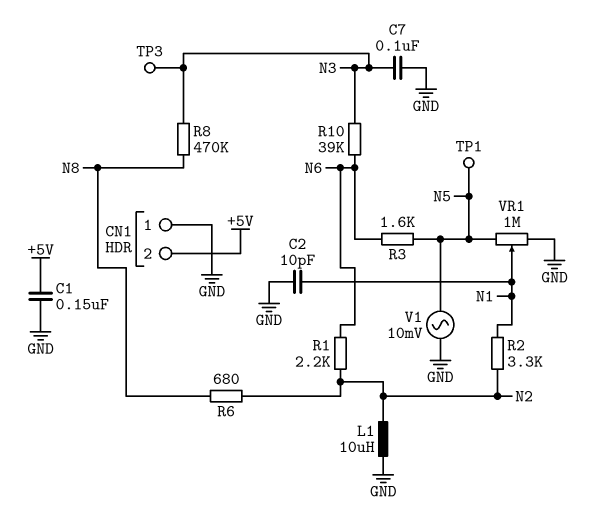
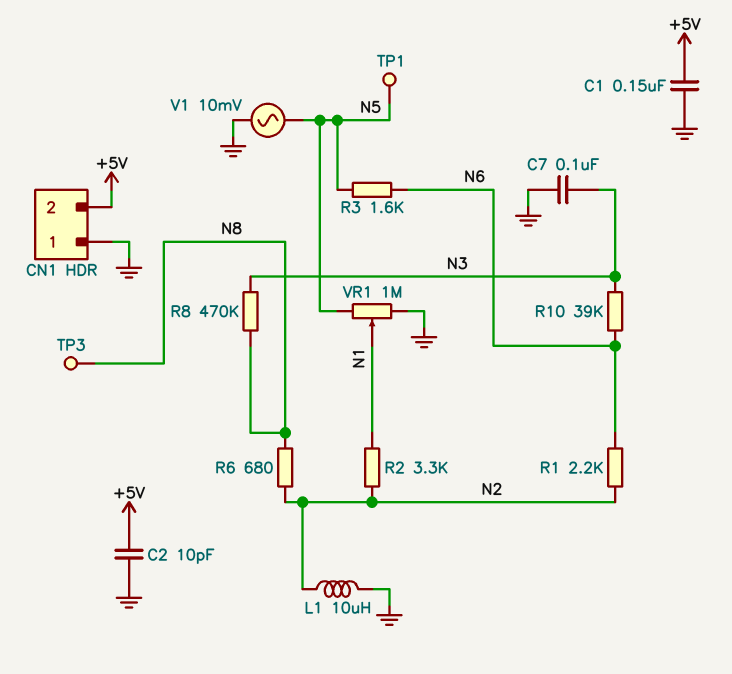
C2: 10pF (GND, N1) -> 10pF (+5V, GND)
TP3: test point (N3) -> test point (N8)

